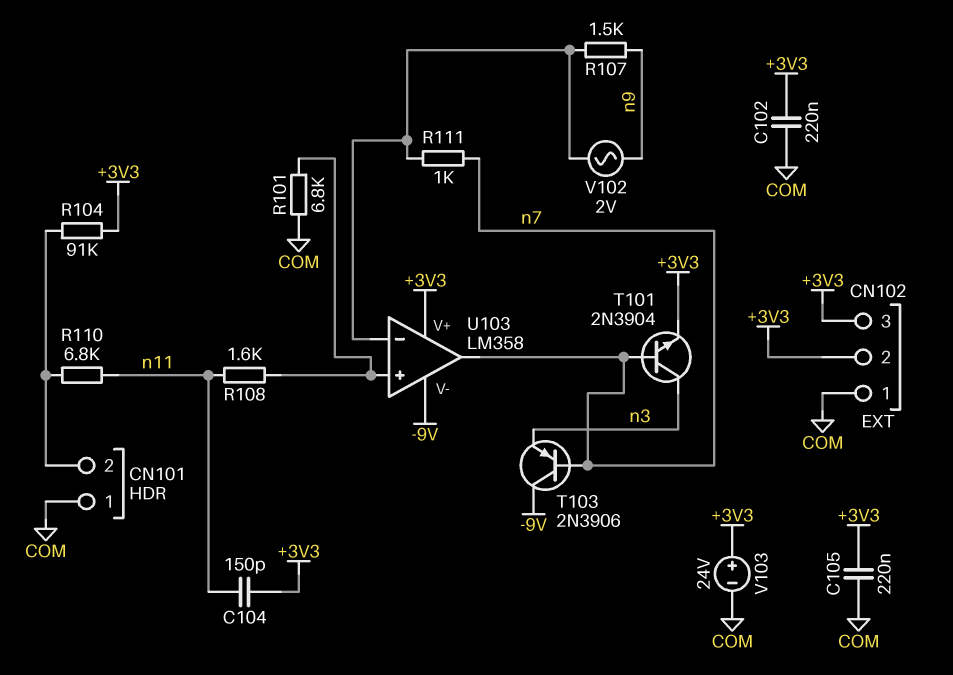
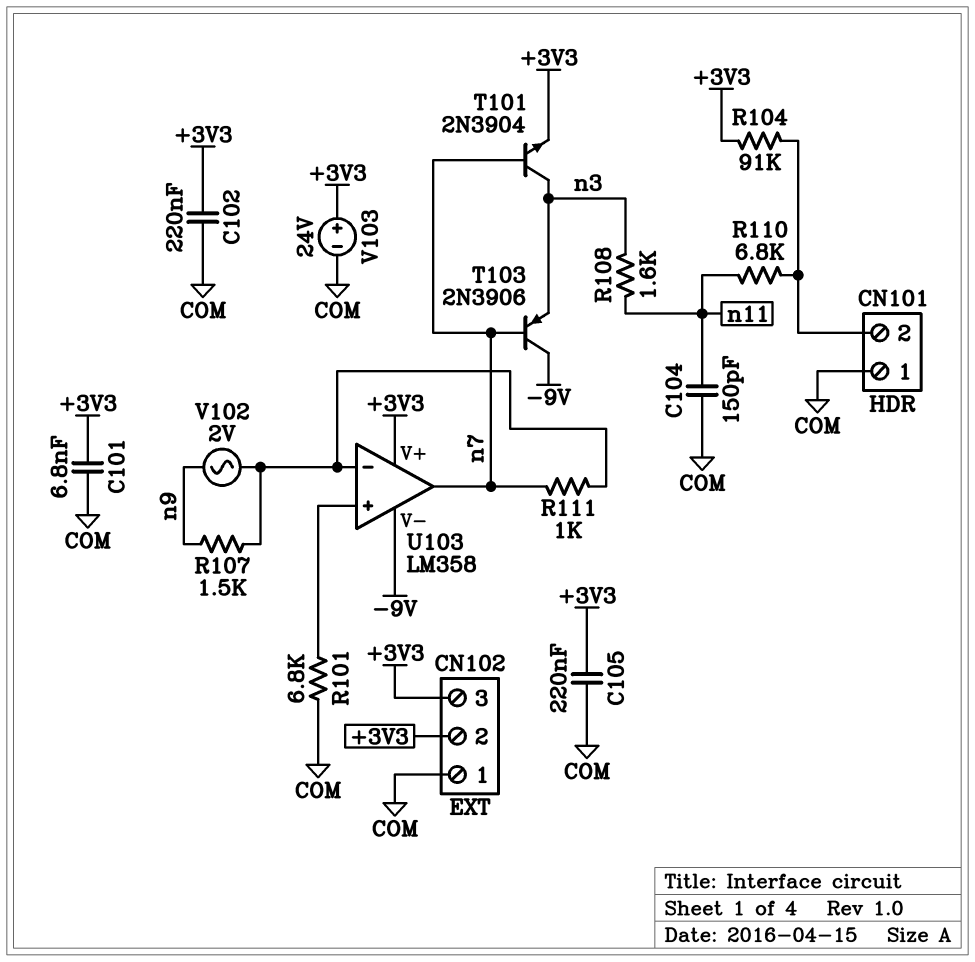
C101: none -> 6.8nF (+3V3, COM)
C104: 150pF (+3V3, n11) -> 150pF (COM, n11)
R108: 1.6k (U103/in+, n11) -> 1.6k (n3, n11)

